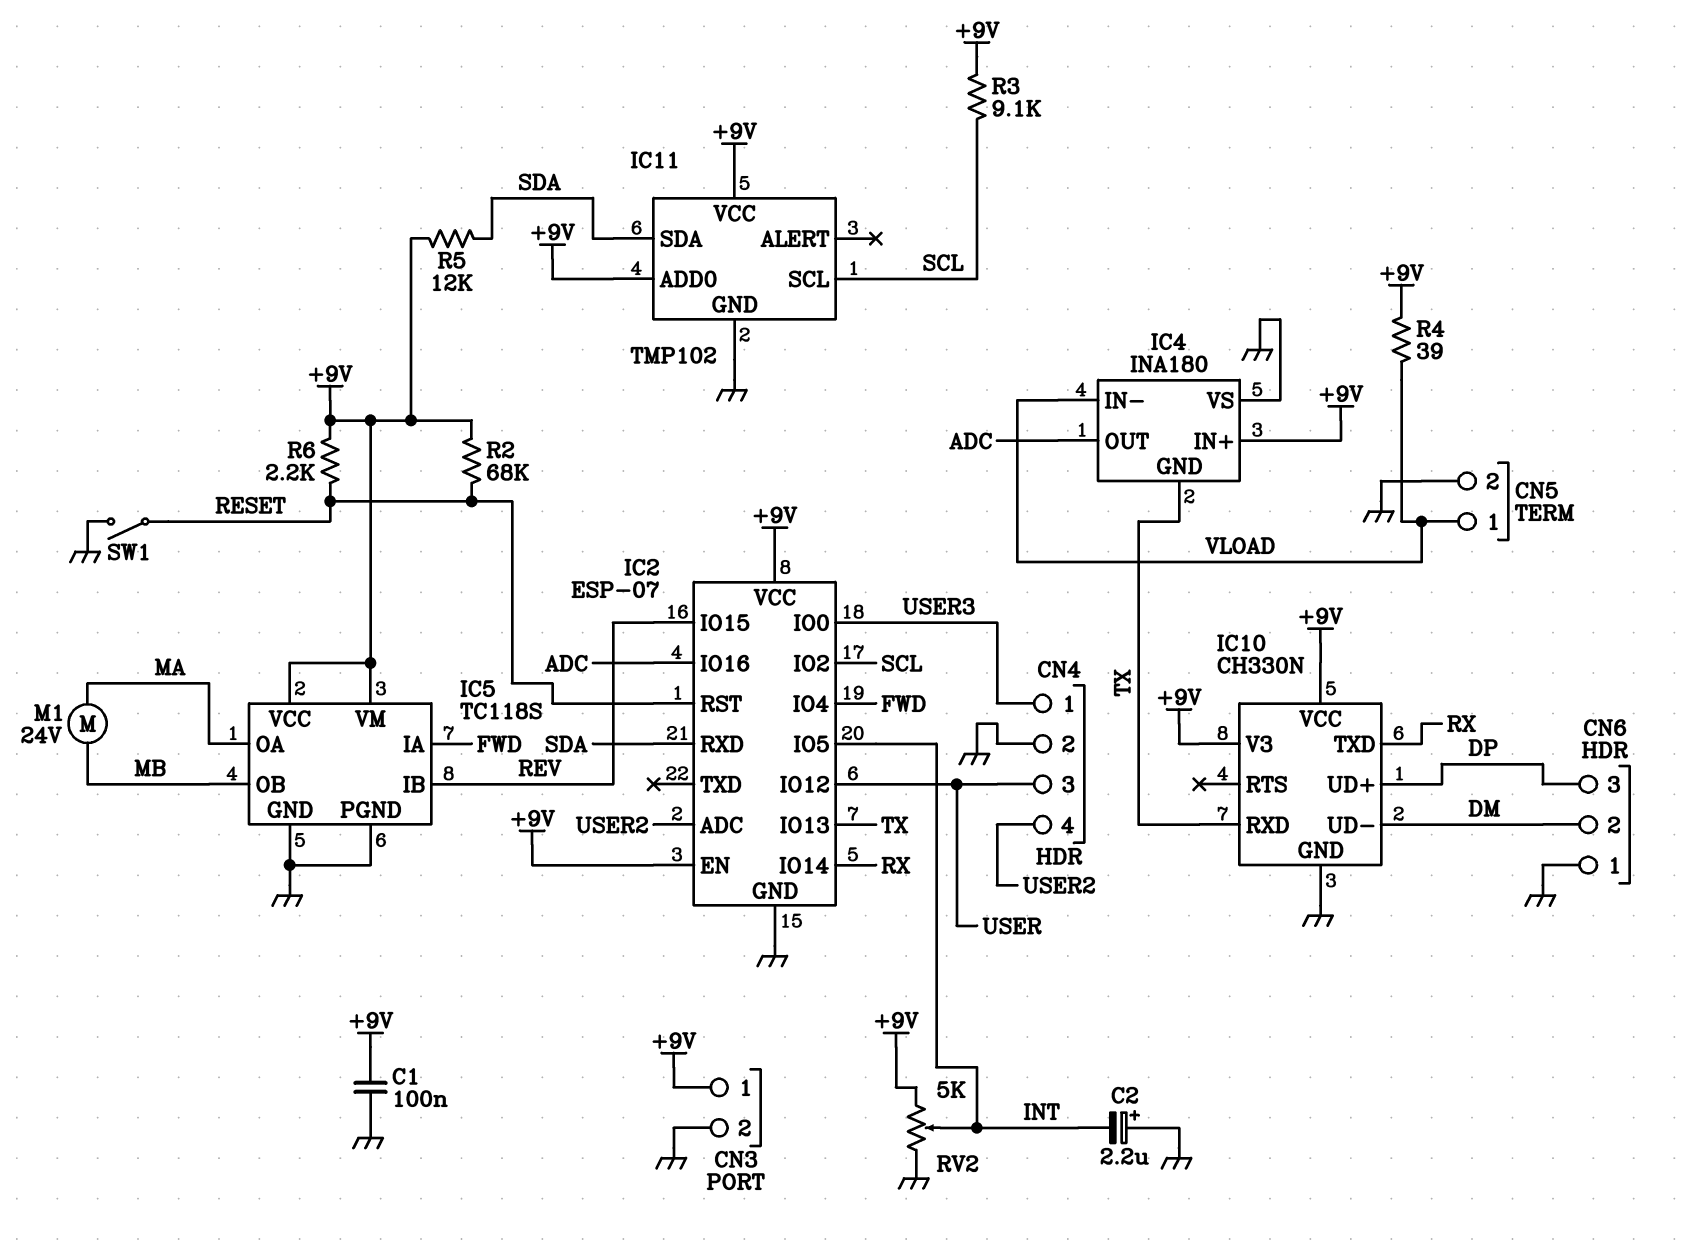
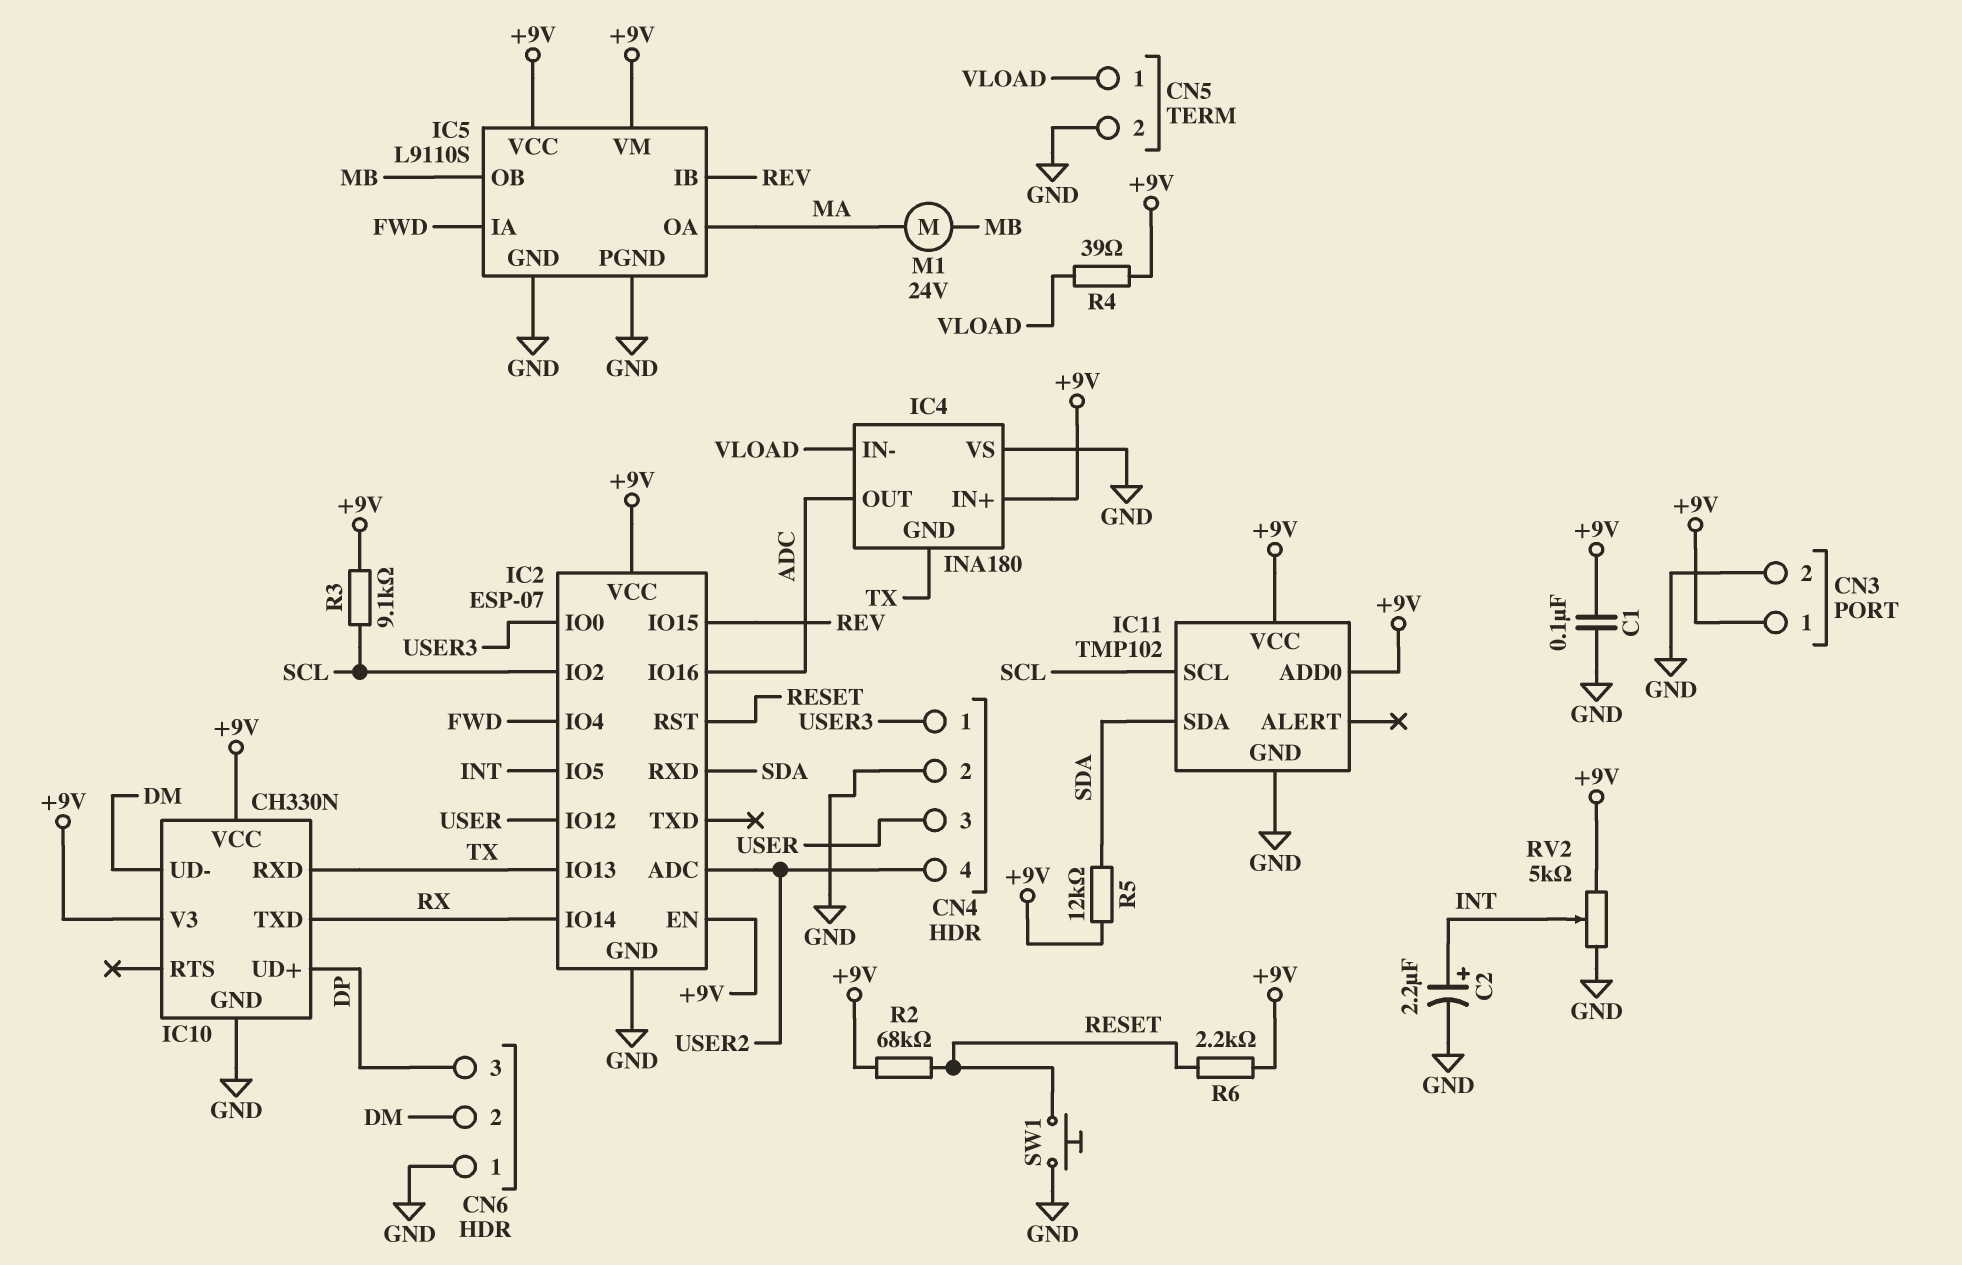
C2: 2.2uF (plus GND, minus INT) -> 2.2uF (plus INT, minus GND)
IC5: TC118S -> L9110S
SW1: switch (GND, RESET) -> button (GND, RESET)

